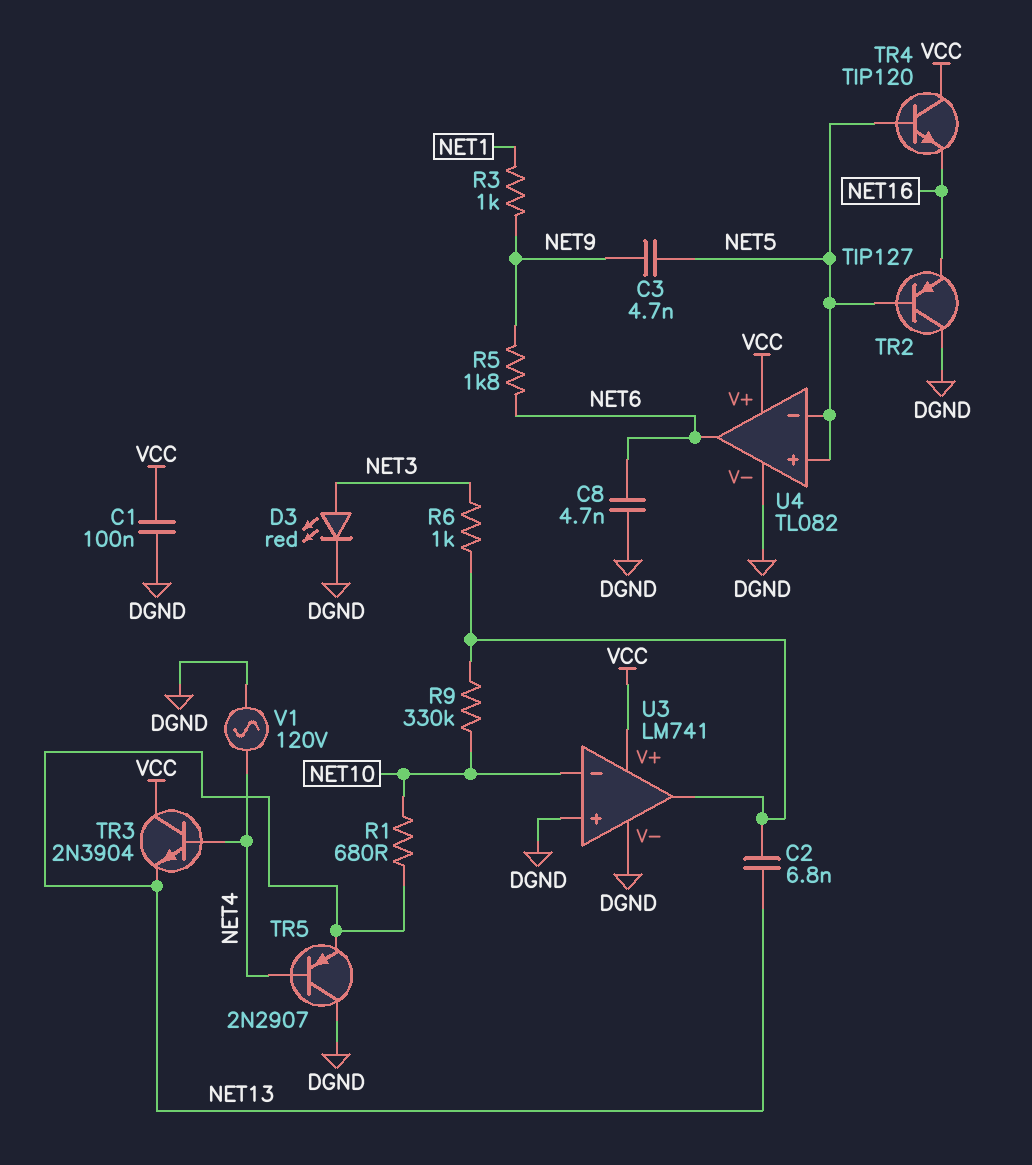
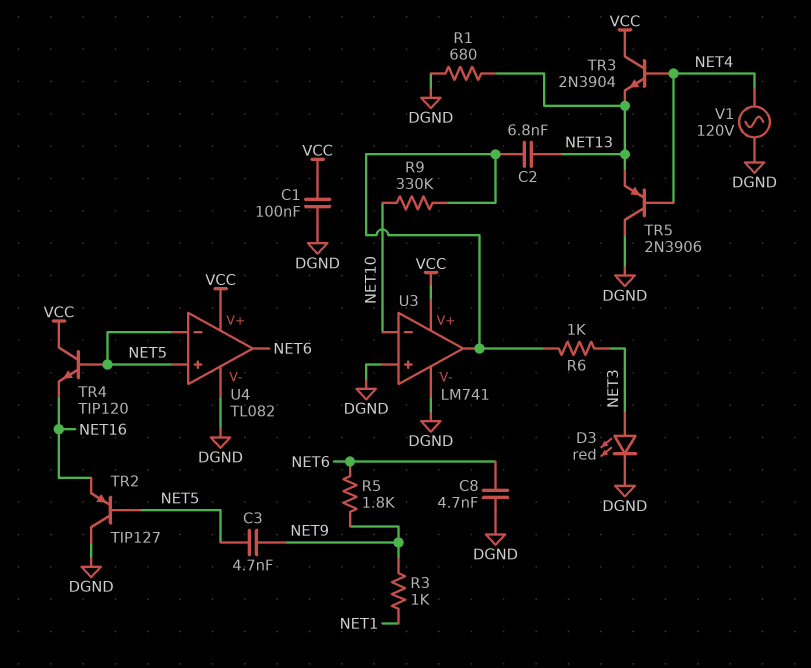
R1: 680 (NET10, NET13) -> 680 (DGND, NET13)
TR5: PNP 2N2907 (B NET4, C DGND, E NET13) -> PNP 2N3906 (B NET4, C DGND, E NET13)

